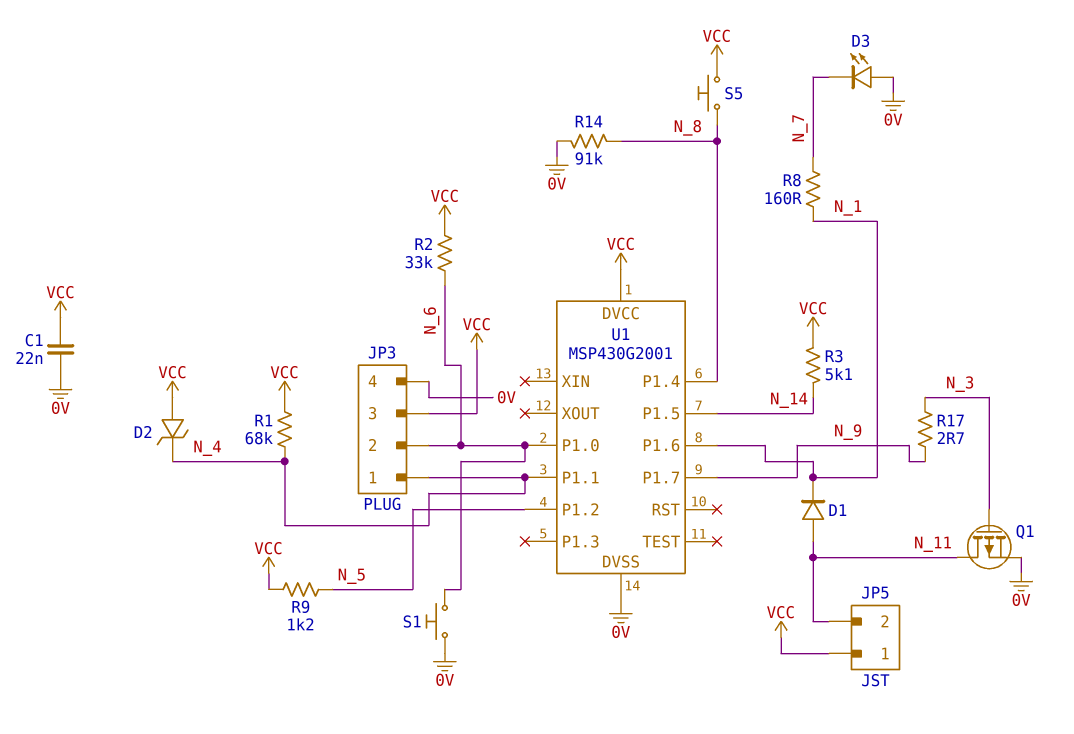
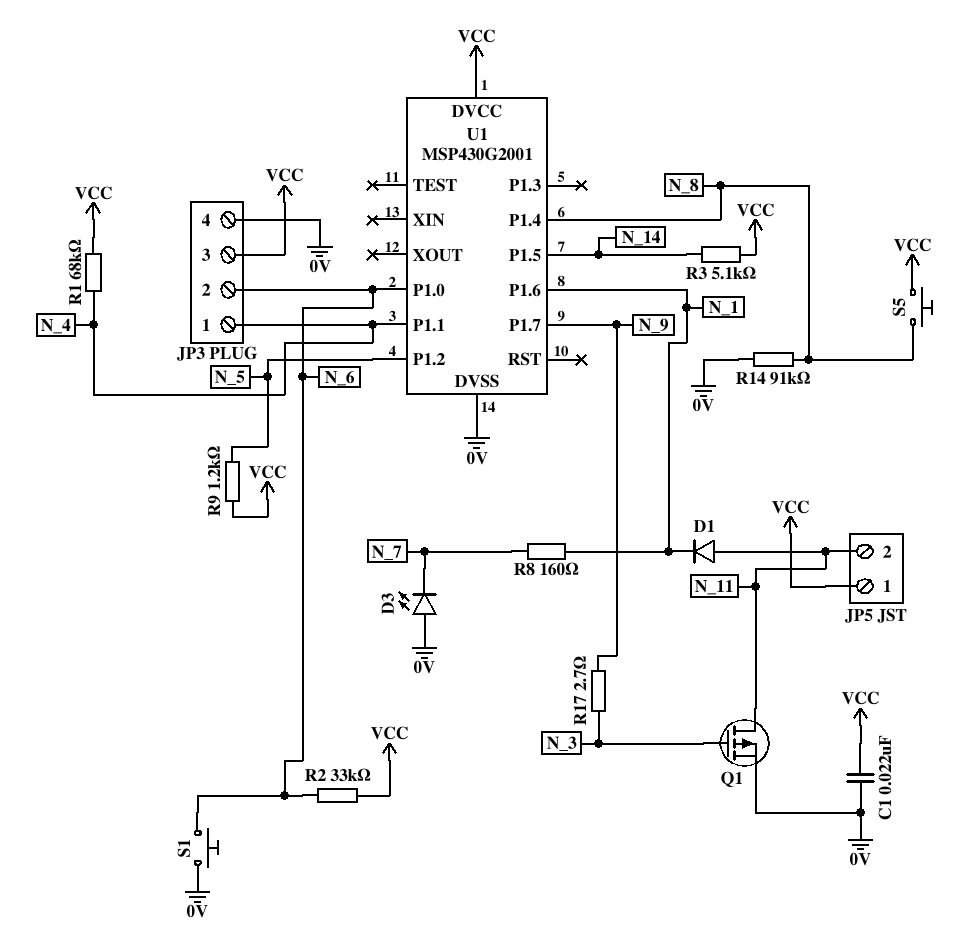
D2: zener (A VCC, K N_4) -> none

